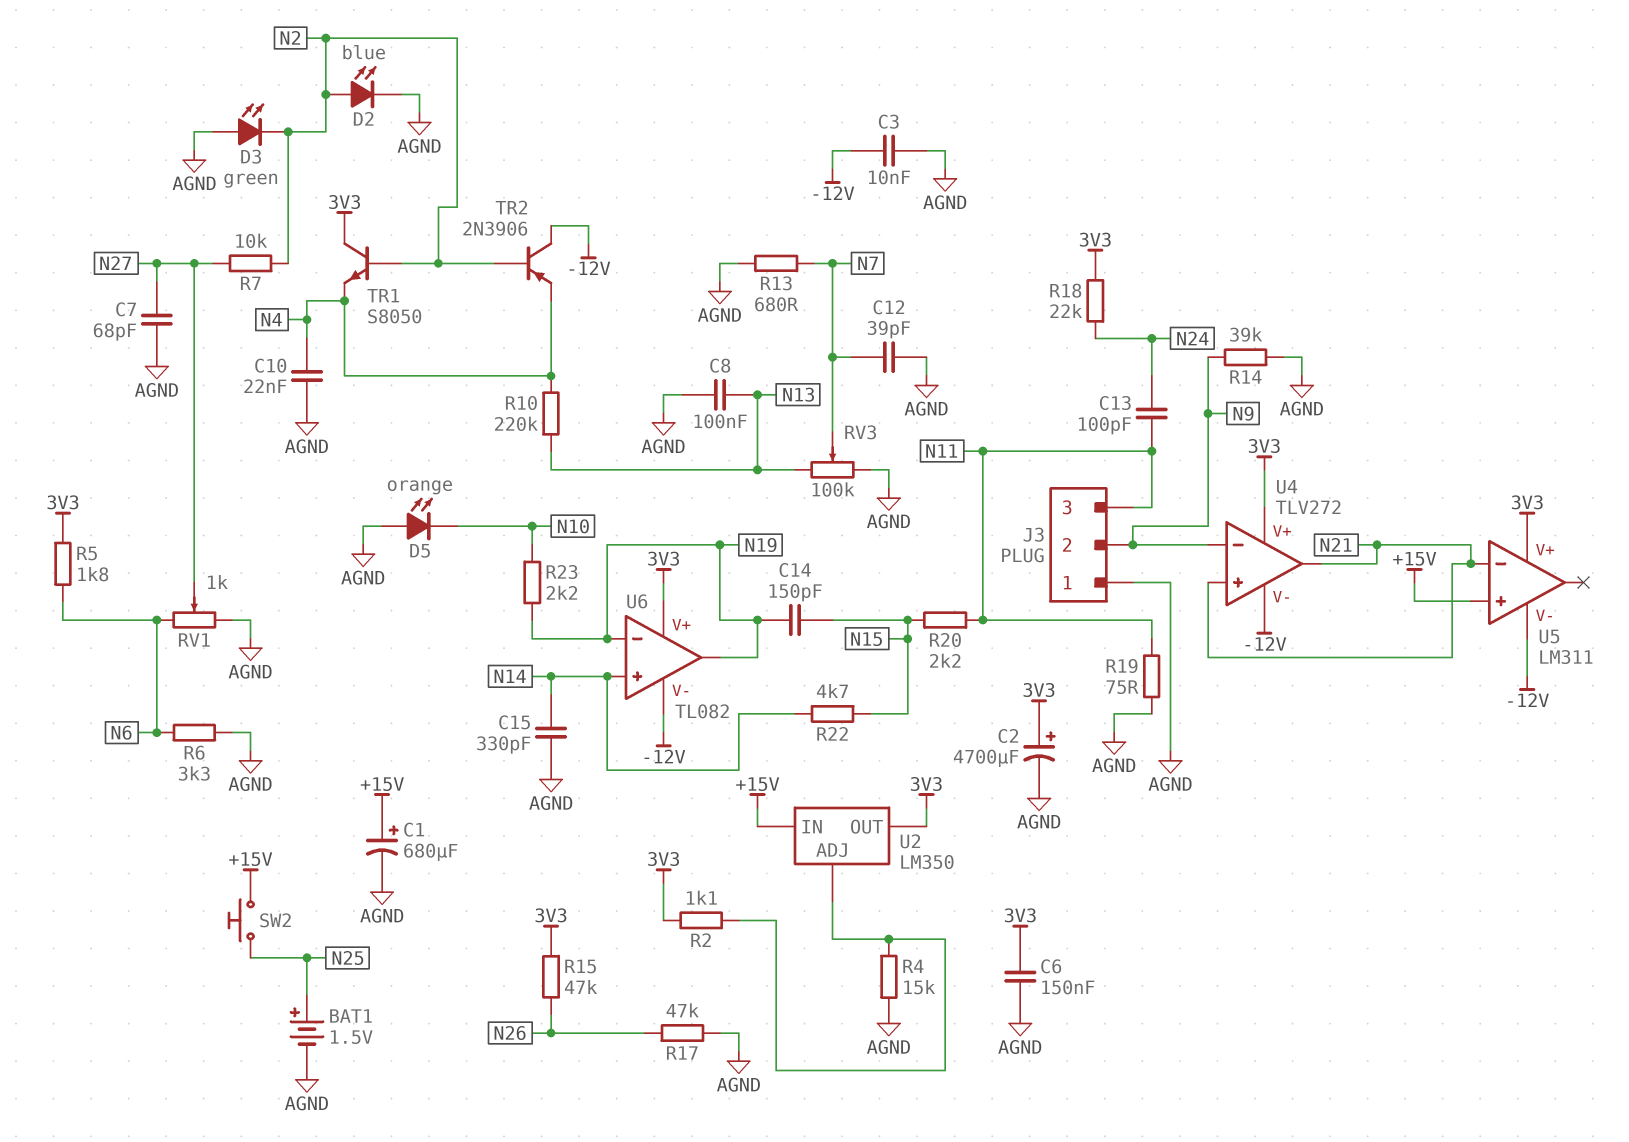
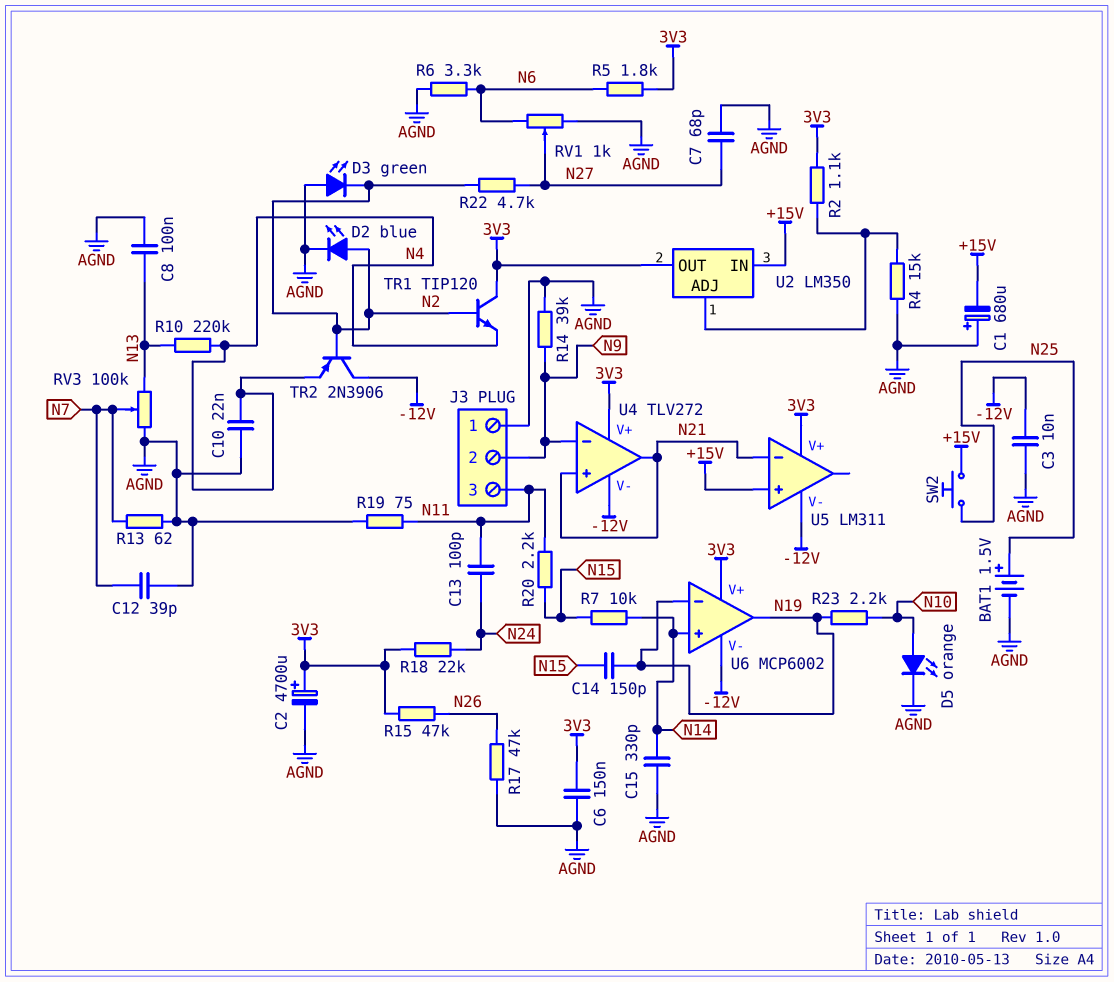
C1: 680uF (plus +15V, minus AGND) -> 680uF (plus AGND, minus +15V)
D5: LED orange (A AGND, K N10) -> LED orange (A N10, K AGND)
R7: 10k (N2, N27) -> 10k (N14, N15)
R13: 680 (AGND, N7) -> 62 (AGND, N7)
R22: 4.7k (N14, N15) -> 4.7k (N2, N27)
TR1: NPN S8050 (B N2, C 3V3, E N4) -> NPN TIP120 (B N2, C 3V3, E N4)
U6: TL082 -> MCP6002

